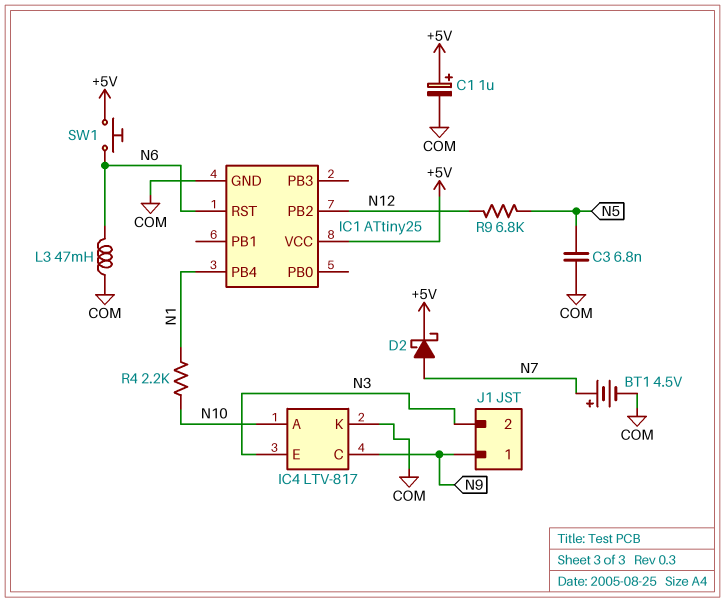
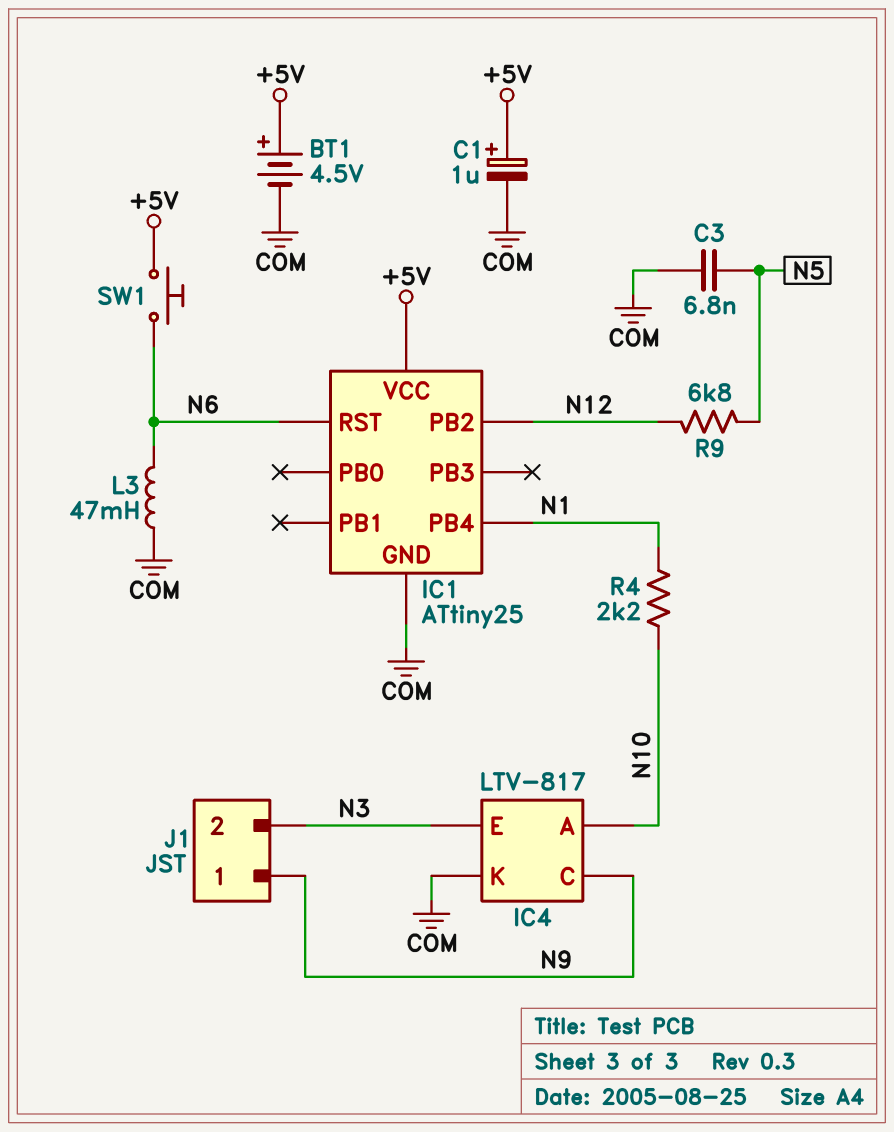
BT1: 4.5V (plus N7, minus COM) -> 4.5V (plus +5V, minus COM)
D2: schottky (A N7, K +5V) -> none

